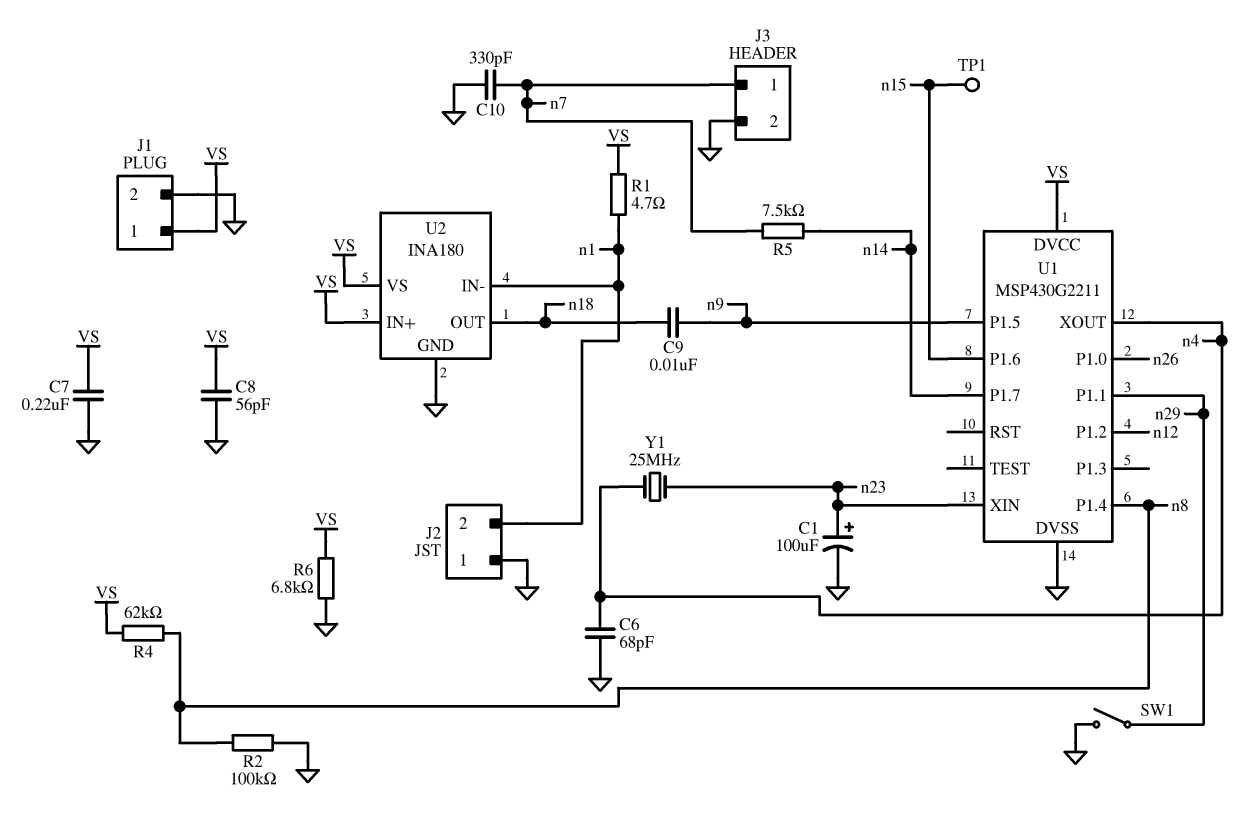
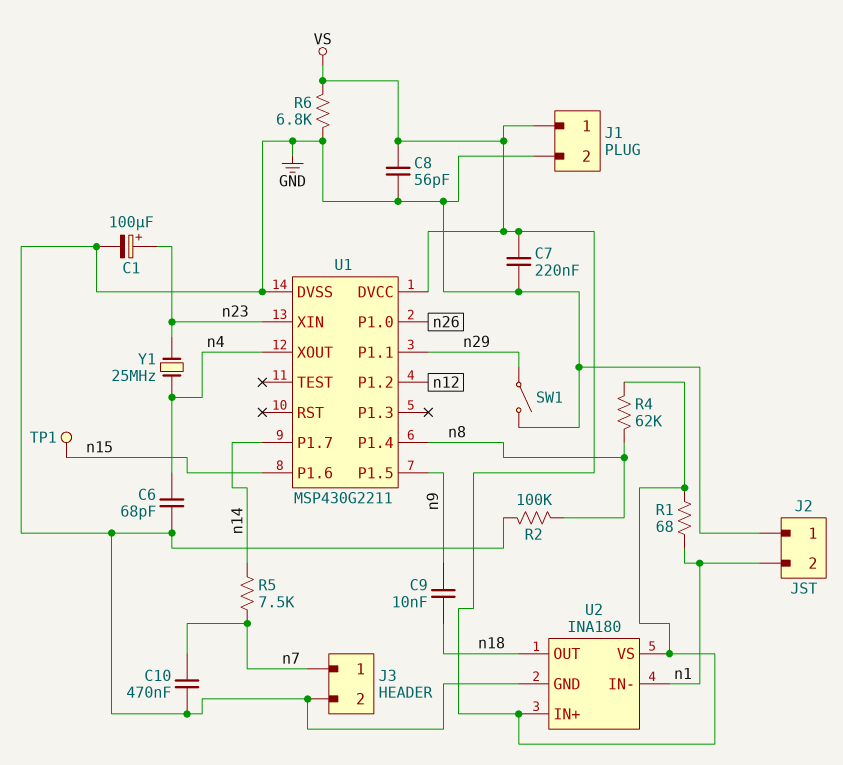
C10: 330pF (GND, n7) -> 470nF (GND, n7)
R1: 4.7 (VS, n1) -> 68 (VS, n1)

